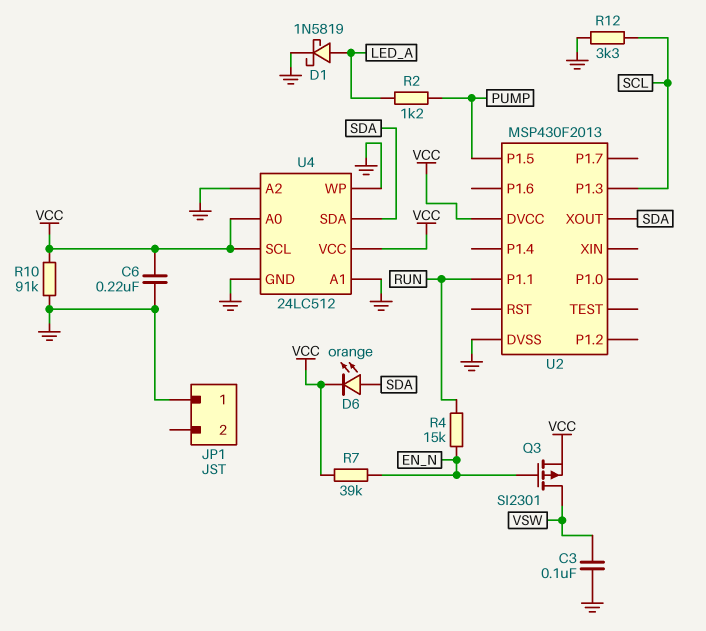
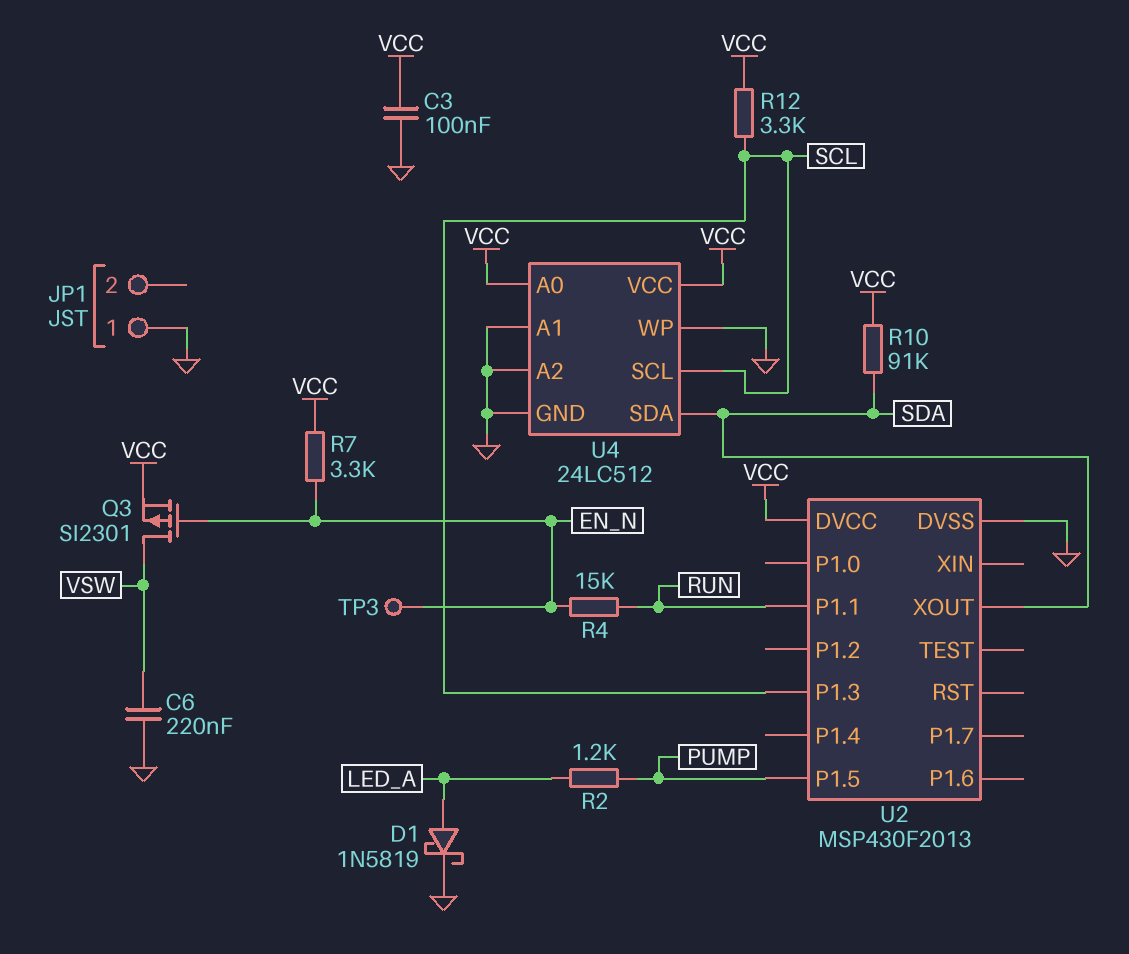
C3: 100nF (GND, VSW) -> 100nF (GND, VCC)
C6: 220nF (GND, VCC) -> 220nF (GND, VSW)
D6: LED orange (A SDA, K VCC) -> none
R7: 39k (EN_N, VCC) -> 3.3k (EN_N, VCC)
R10: 91k (GND, VCC) -> 91k (SDA, VCC)
R12: 3.3k (GND, SCL) -> 3.3k (SCL, VCC)
TP3: none -> test point (EN_N)
U4 pin SCL: VCC -> SCL

